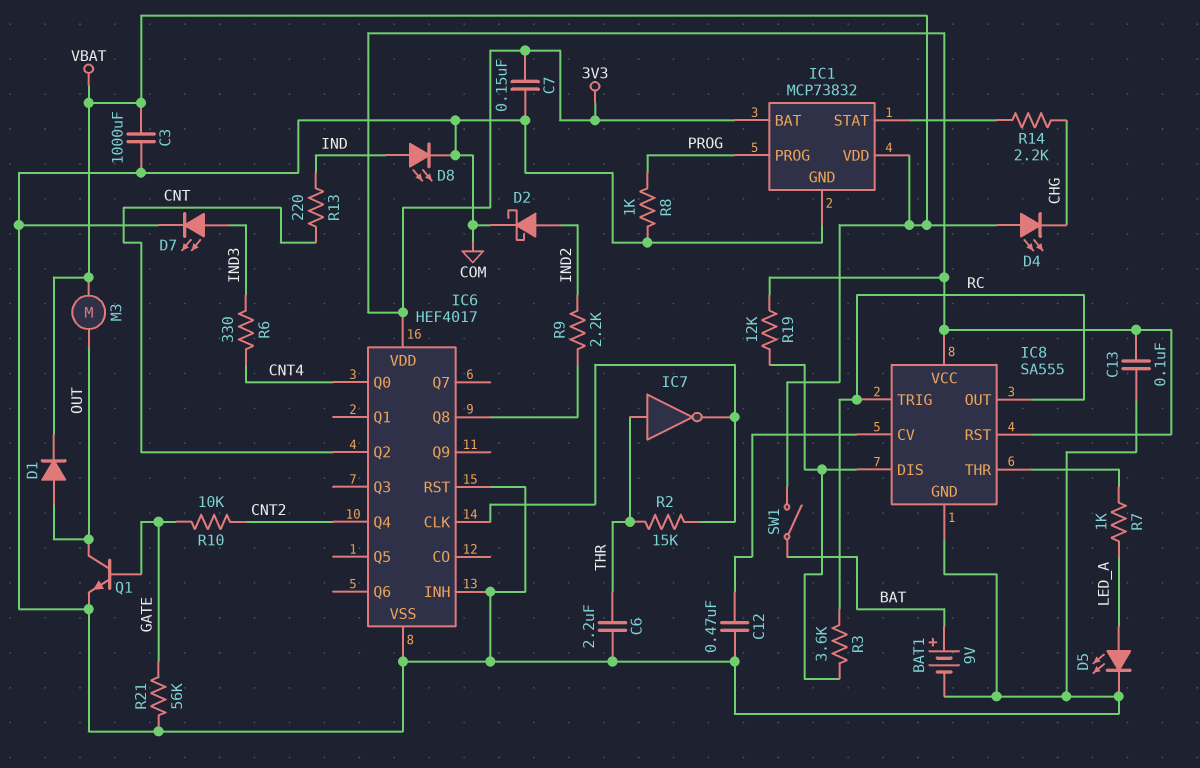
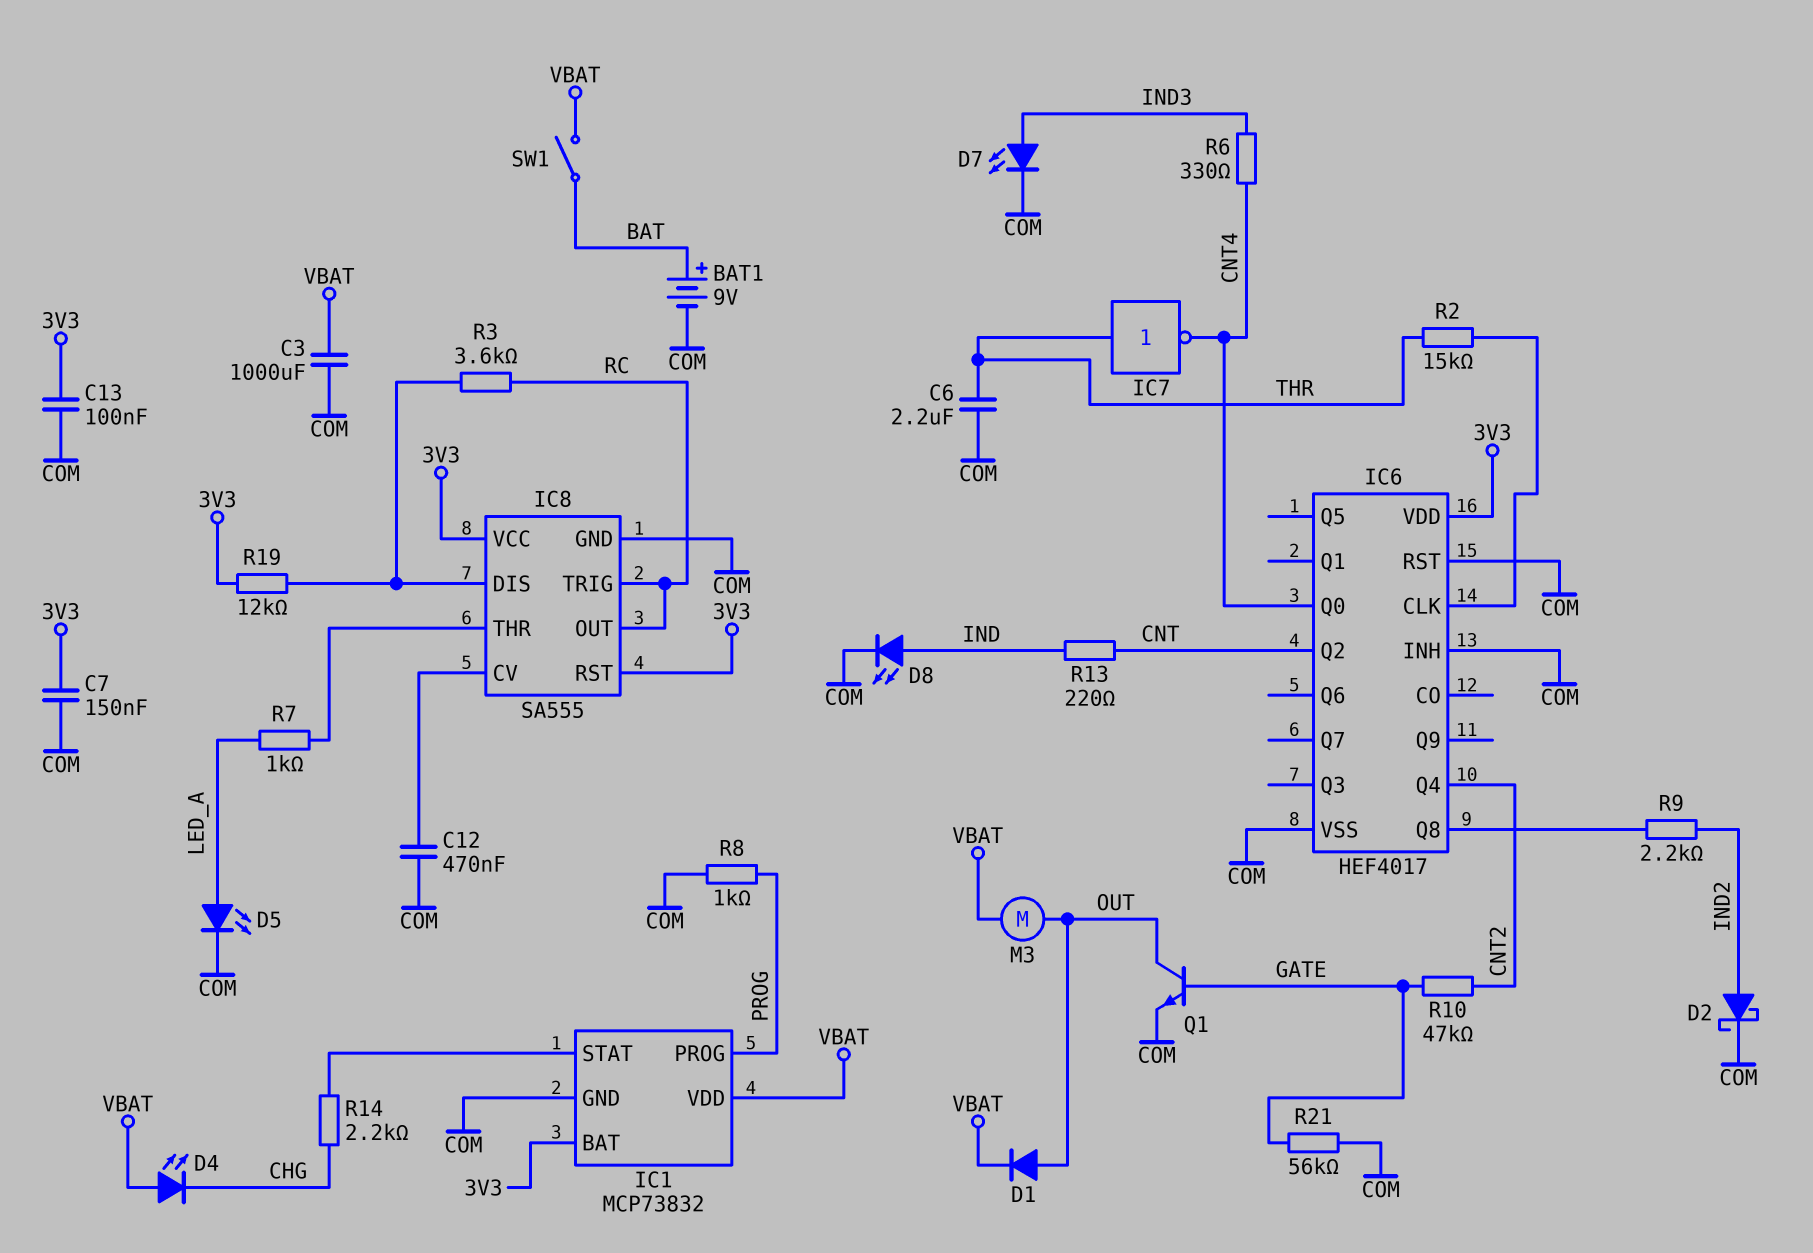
IC7: NOT (in THR, out IC6/CLK) -> NOT (in THR, out CNT4)
R10: 10k (CNT2, GATE) -> 47k (CNT2, GATE)

